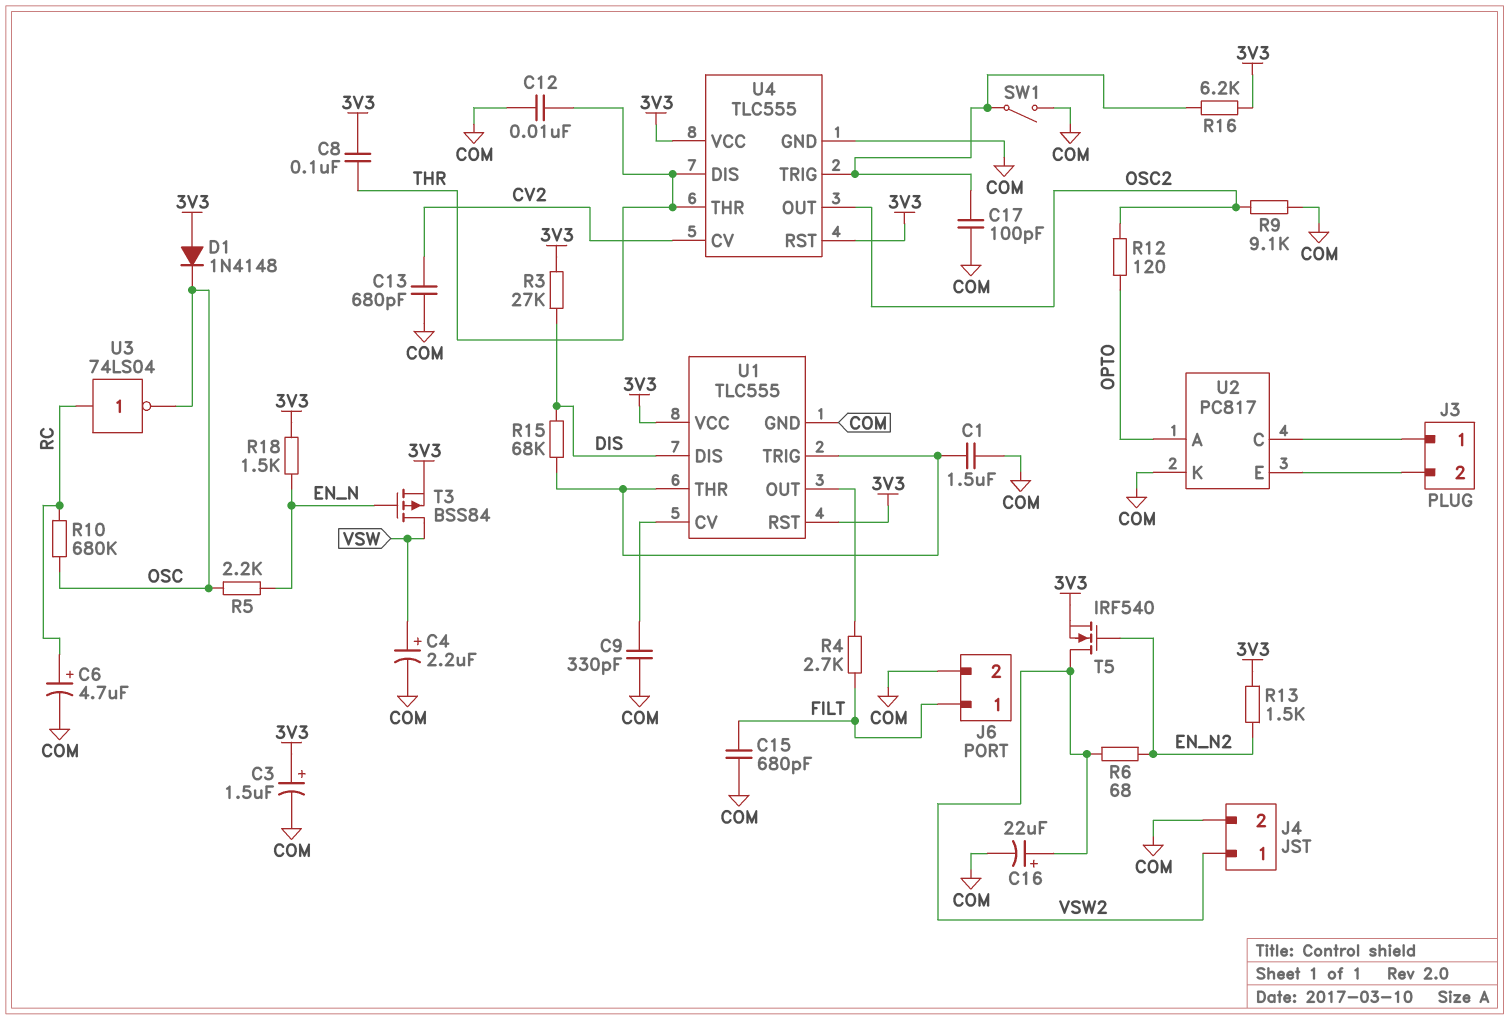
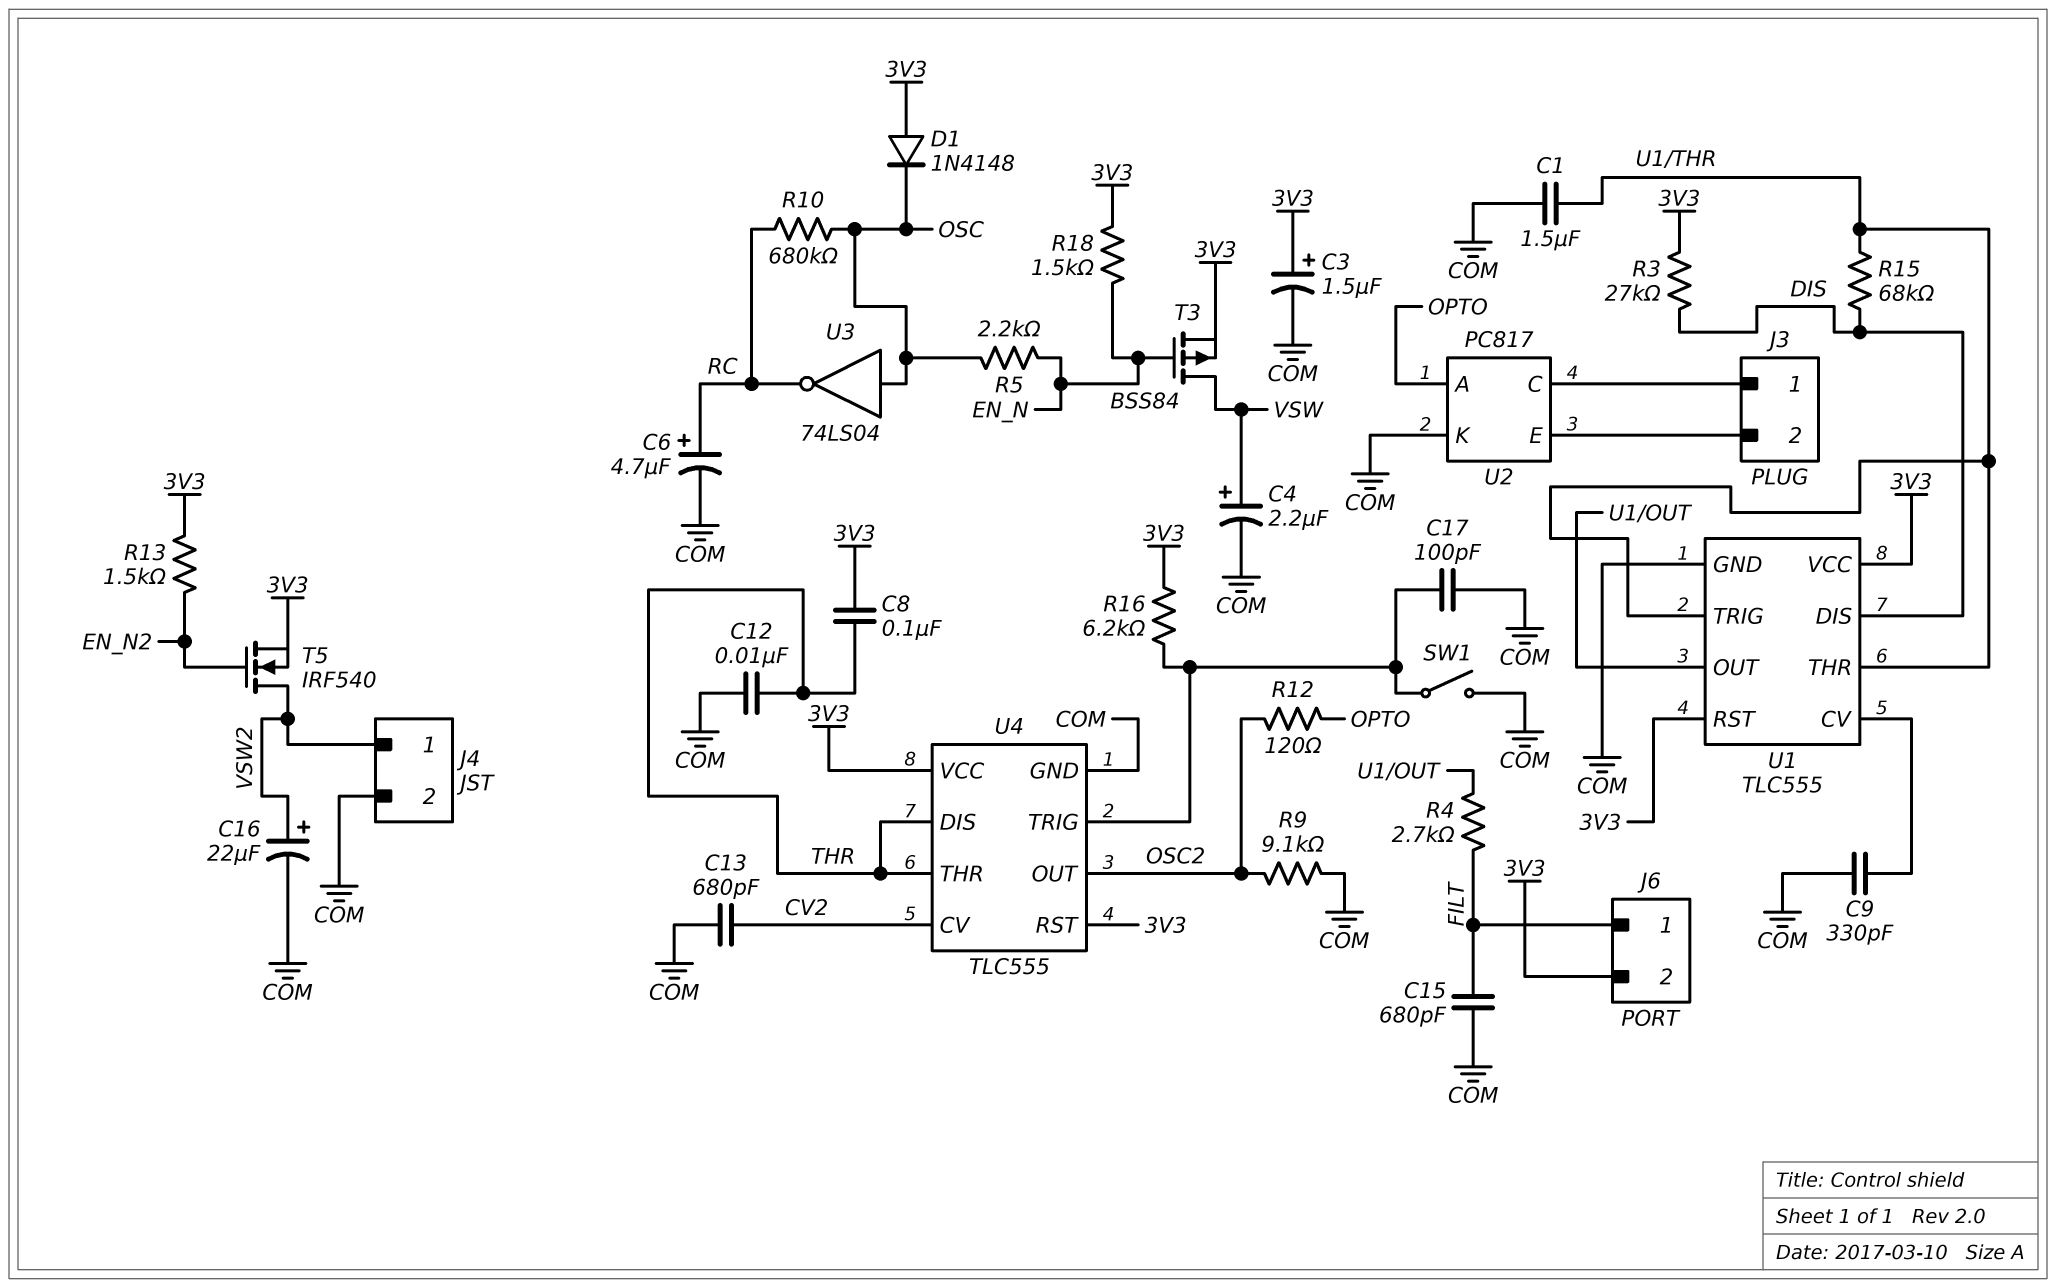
J6 pin 2: COM -> 3V3
R6: 68 (EN_N2, VSW2) -> none
U3: NOT 74LS04 (in RC, out OSC) -> NOT 74LS04 (in OSC, out RC)

